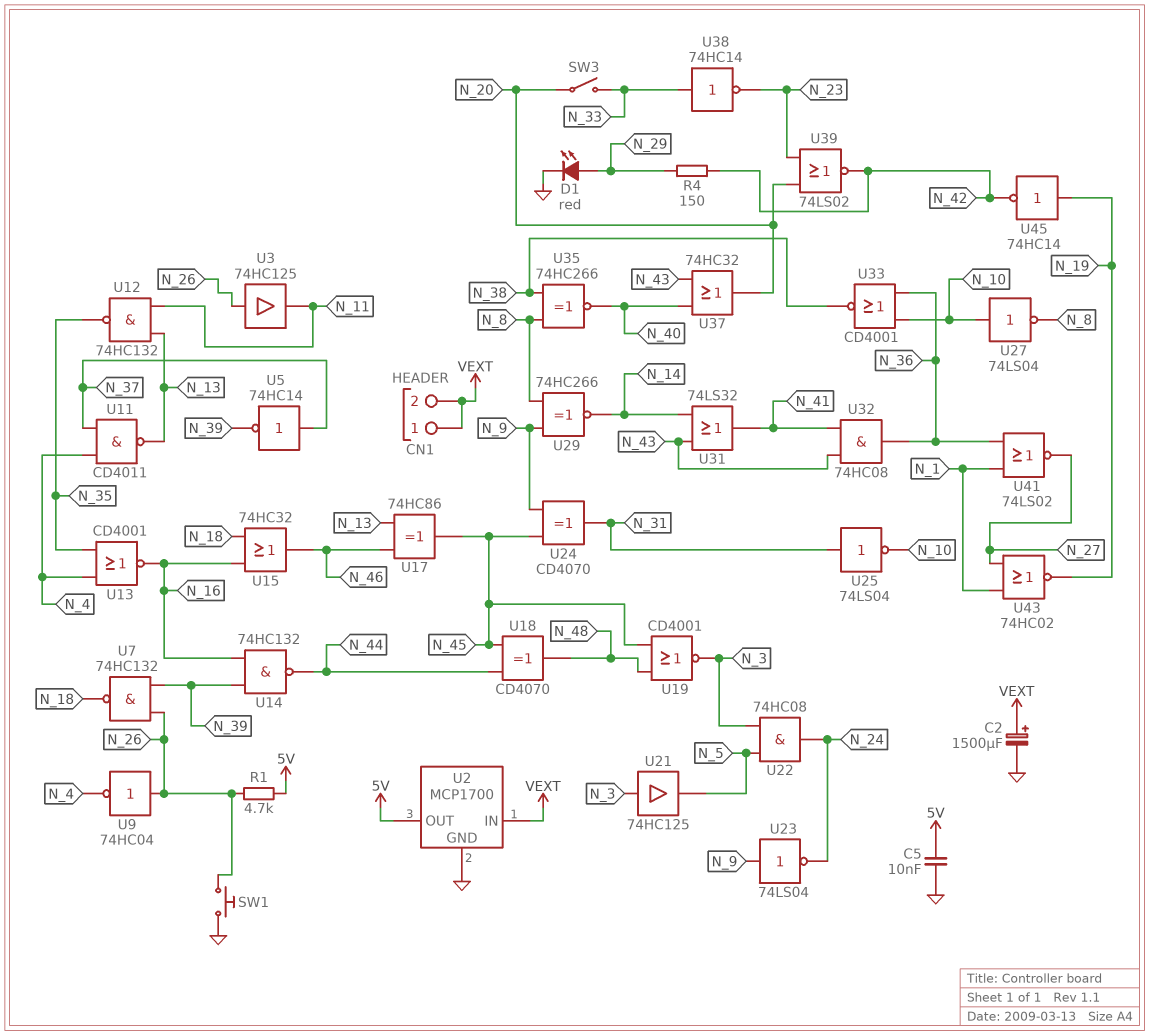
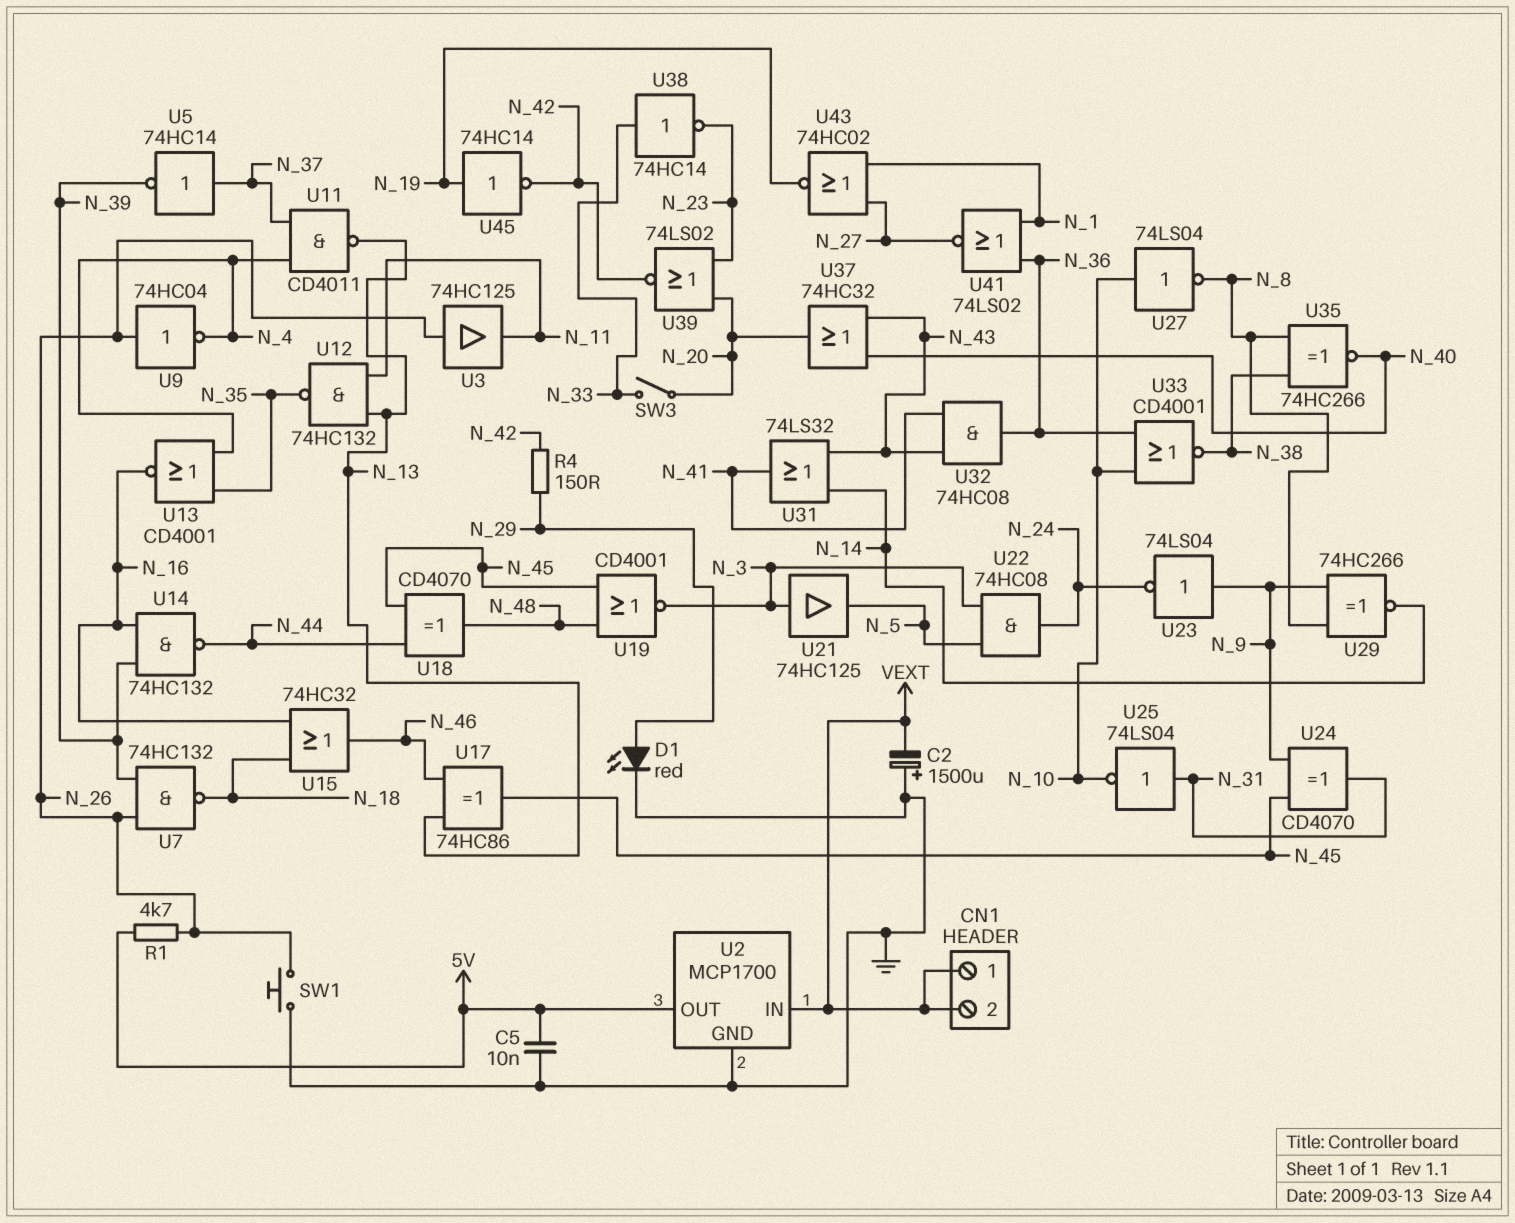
C2: 1500uF (plus VEXT, minus GND) -> 1500uF (plus GND, minus VEXT)

